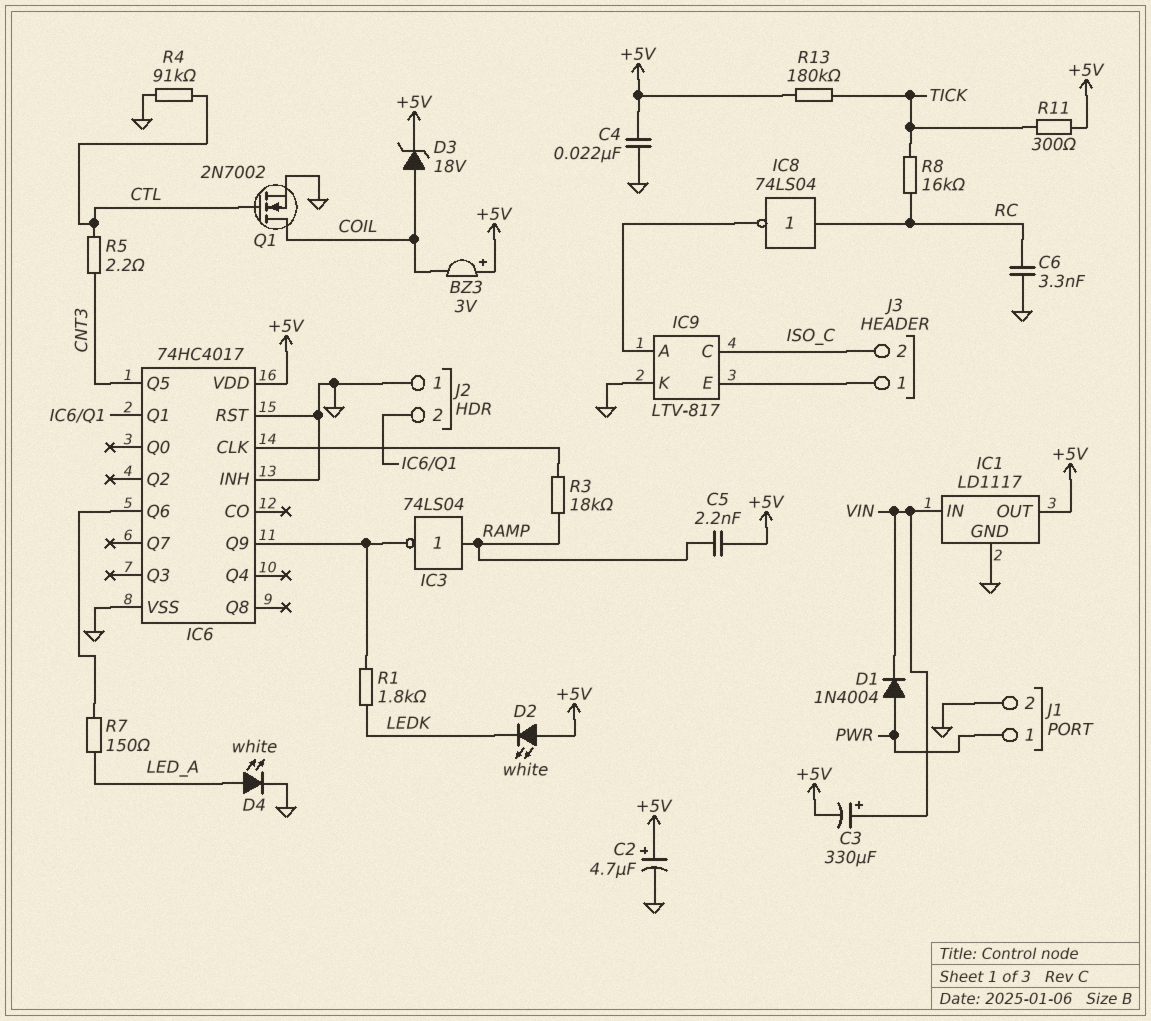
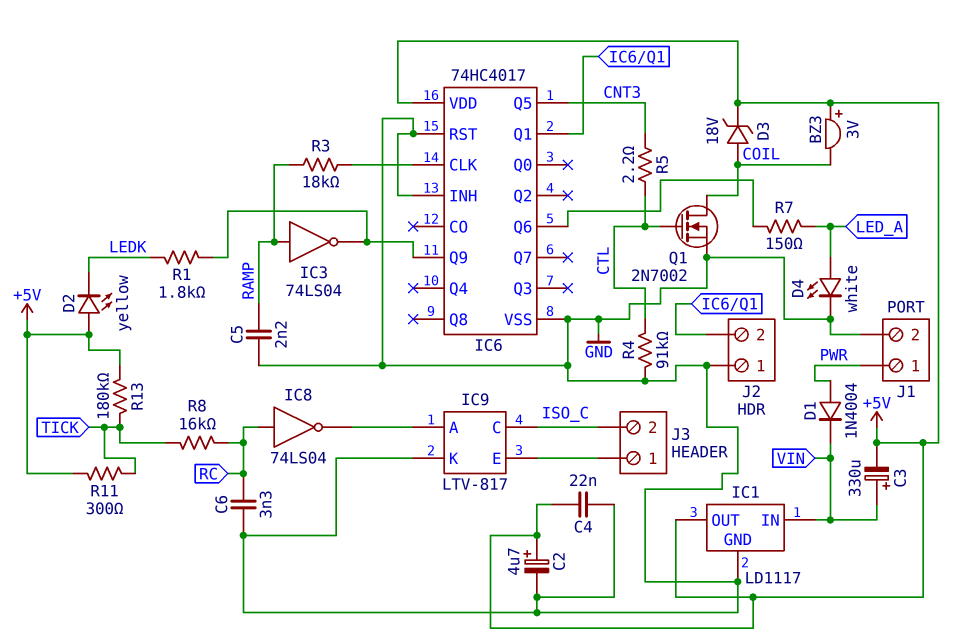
C5: 2.2nF (+5V, RAMP) -> 2.2nF (GND, RAMP)
D2: LED white (A +5V, K LEDK) -> LED yellow (A +5V, K LEDK)

